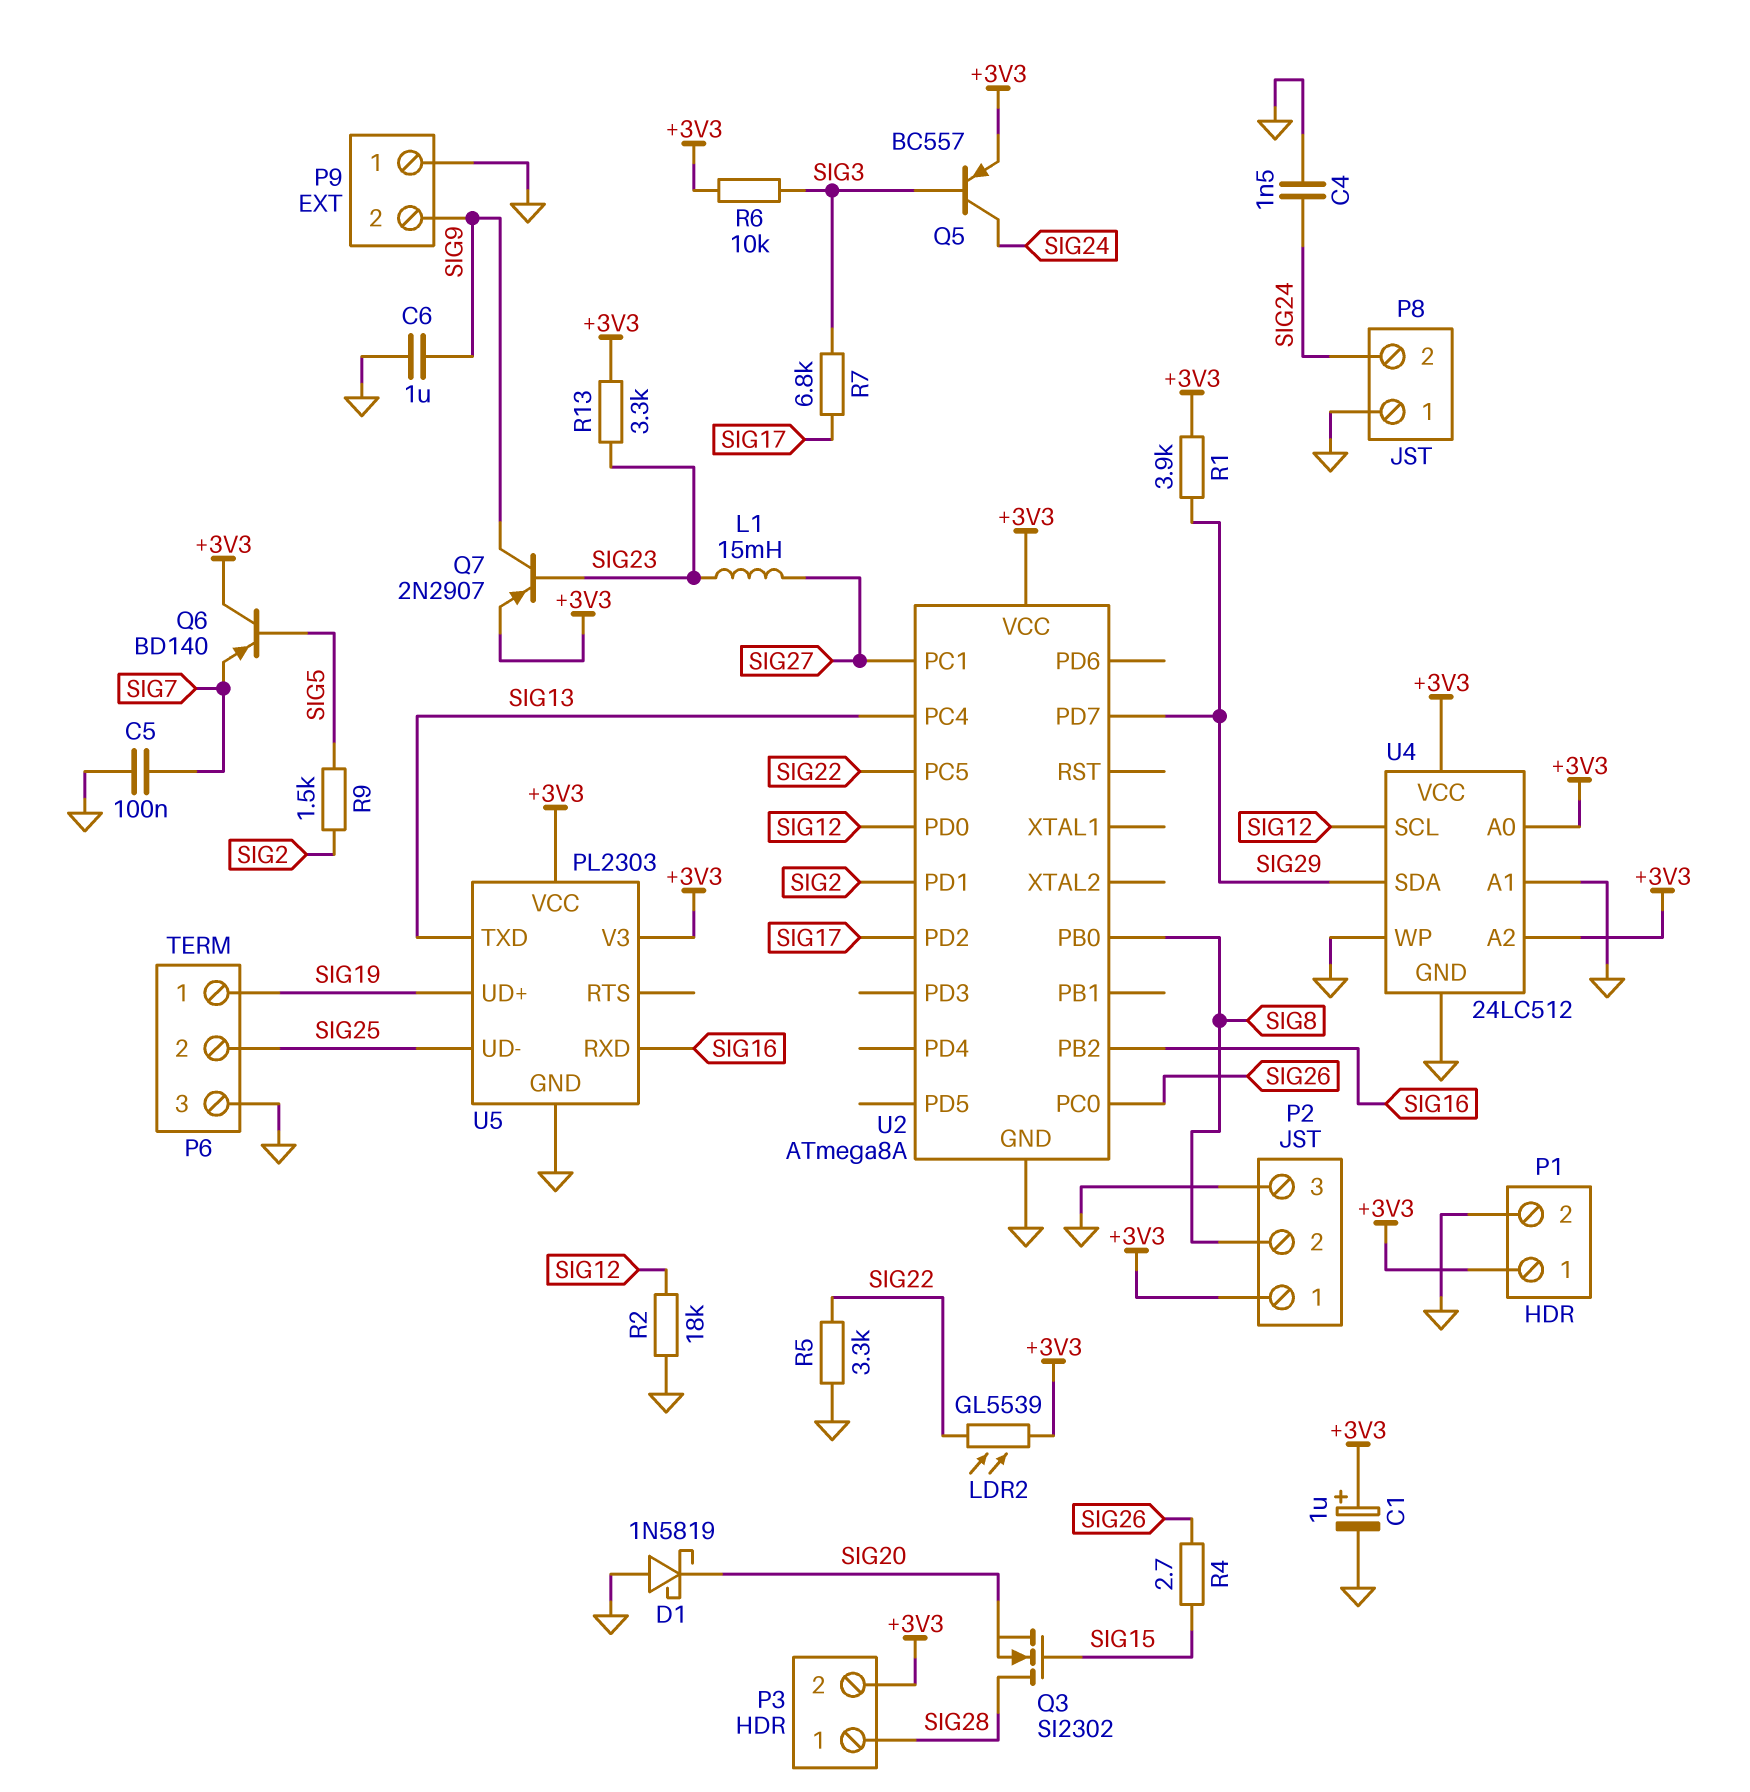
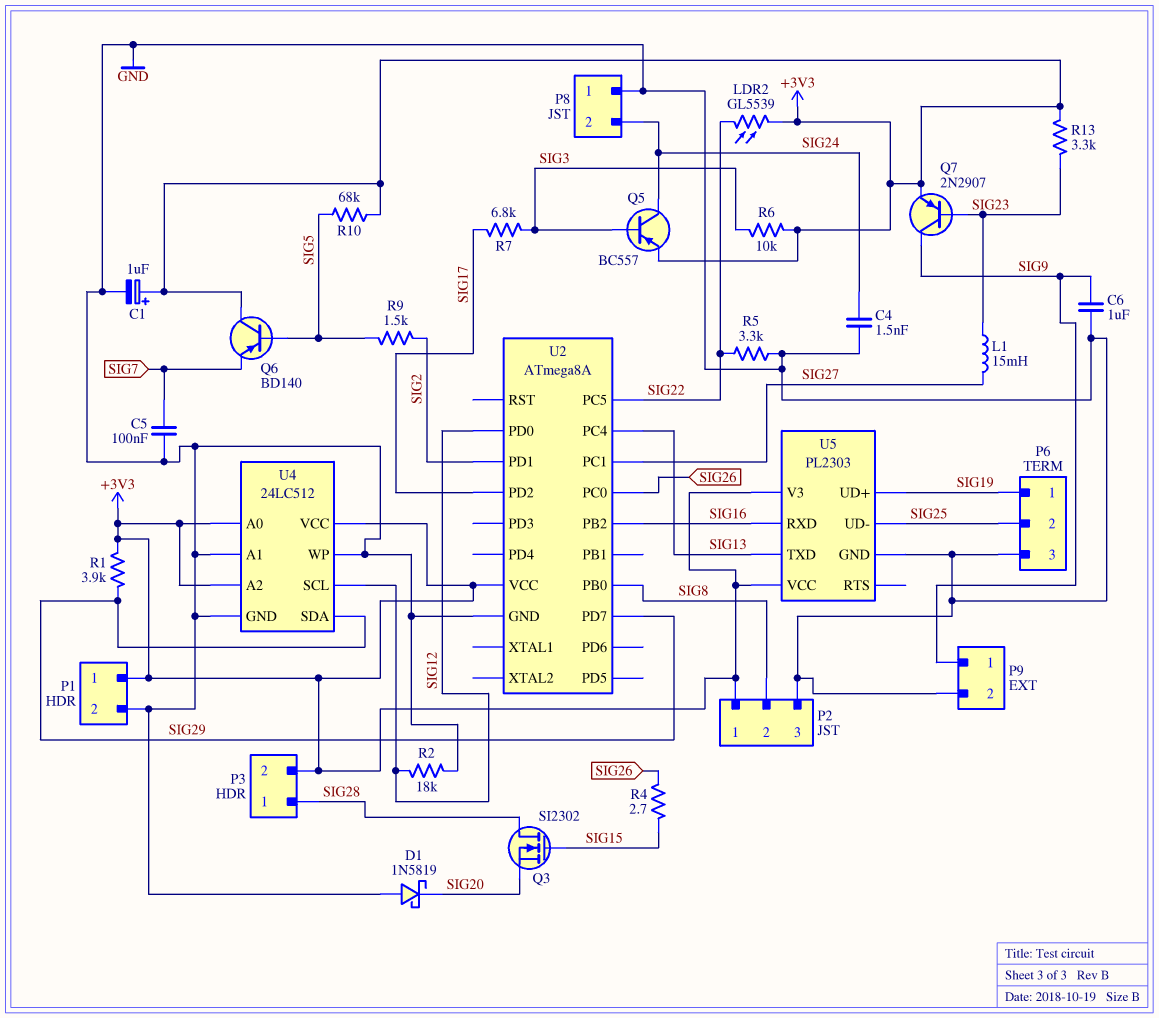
P9 pin 1: GND -> SIG9
P9 pin 2: SIG9 -> GND
R10: none -> 68k (+3V3, SIG5)

